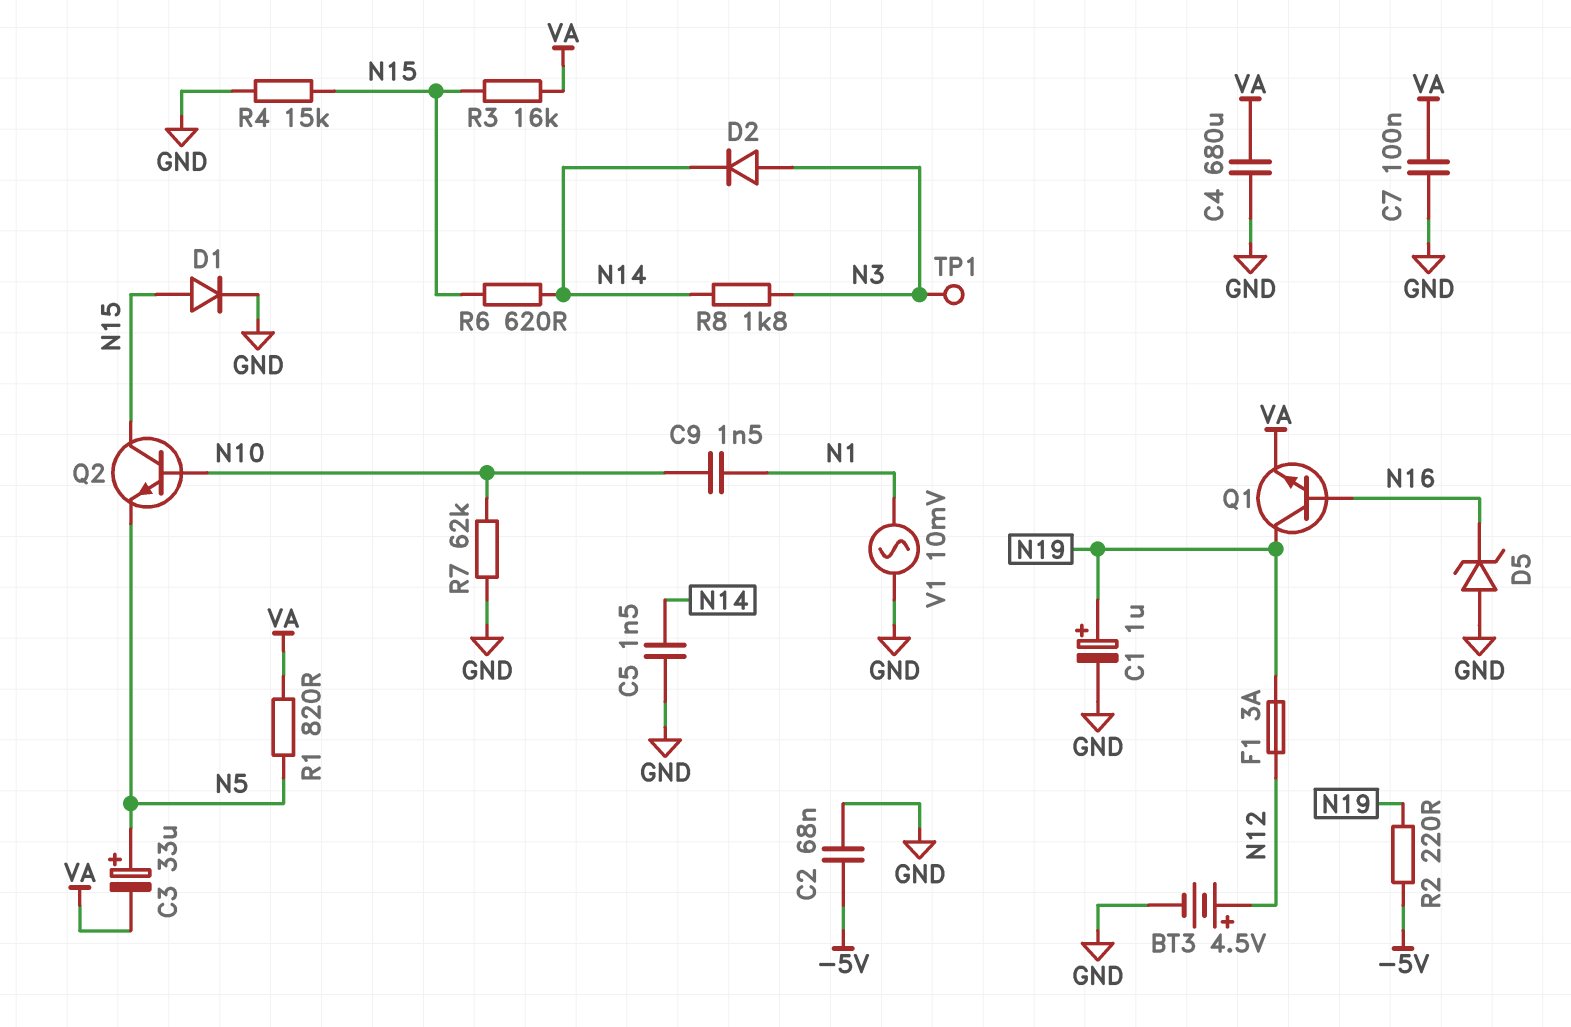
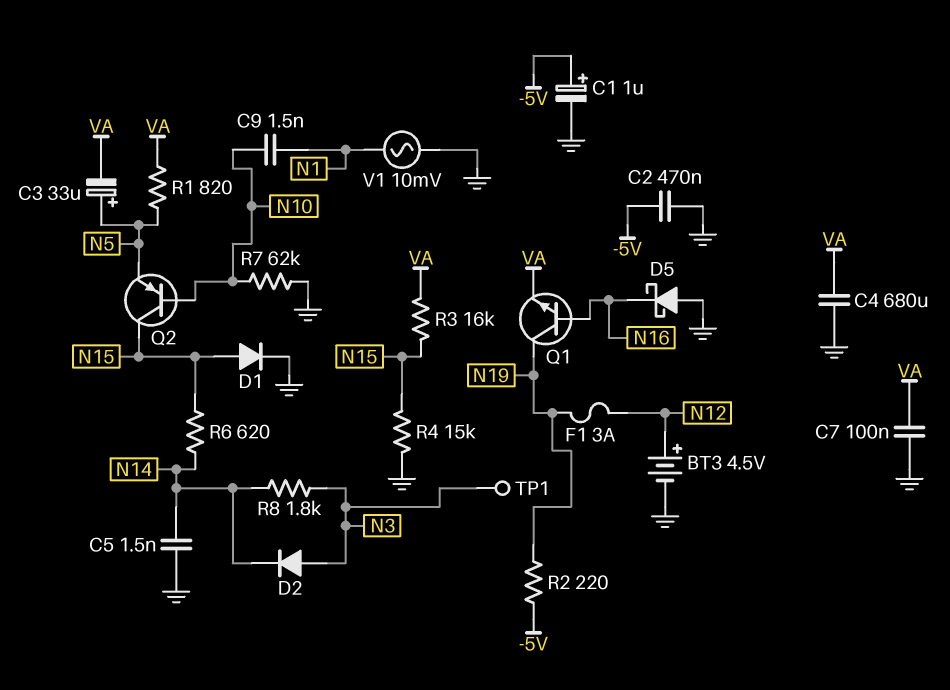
C1: 1uF (plus N19, minus GND) -> 1uF (plus -5V, minus GND)
C2: 68nF (-5V, GND) -> 470nF (-5V, GND)
D5: zener (A GND, K N16) -> schottky (A GND, K N16)
Q2: NPN (B N10, C N15, E N5) -> PNP (B N10, C N15, E N5)

